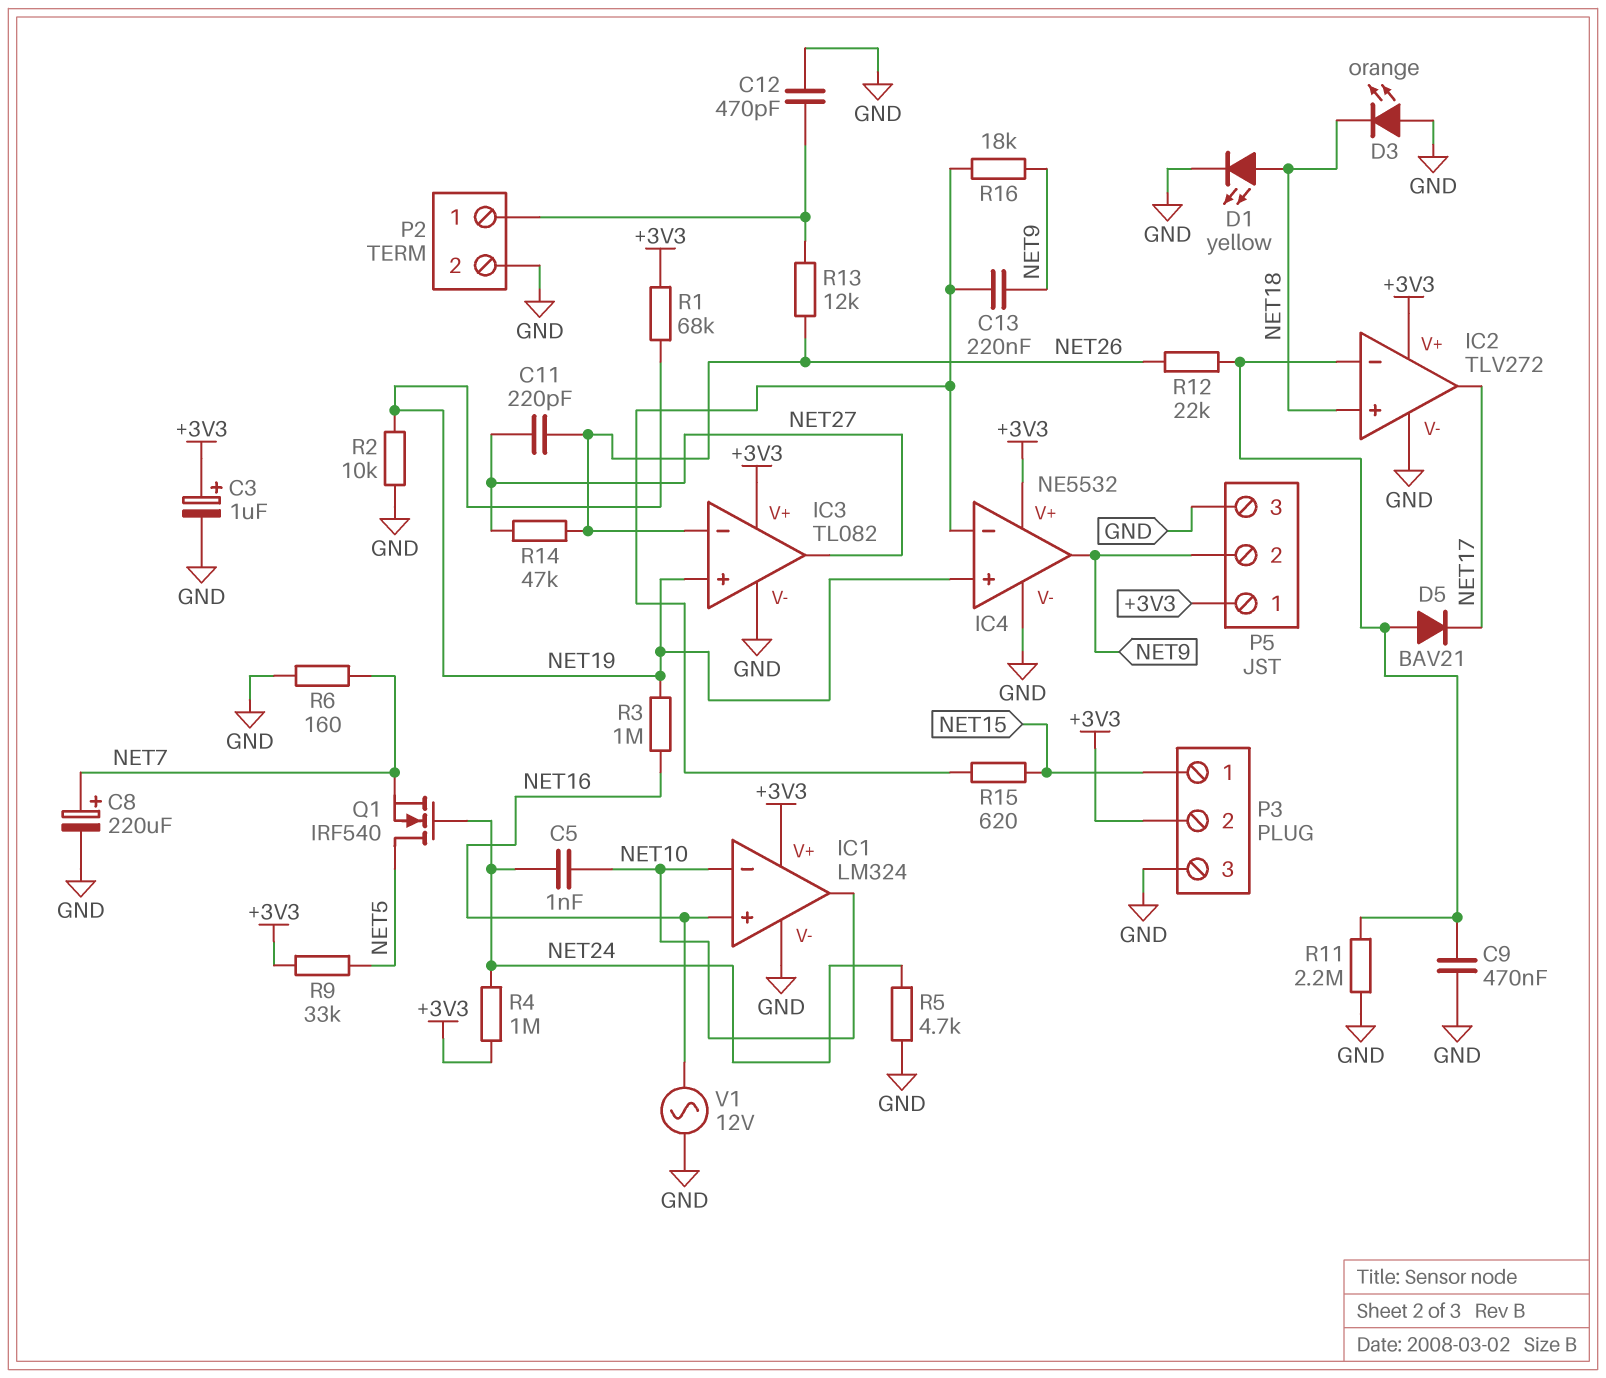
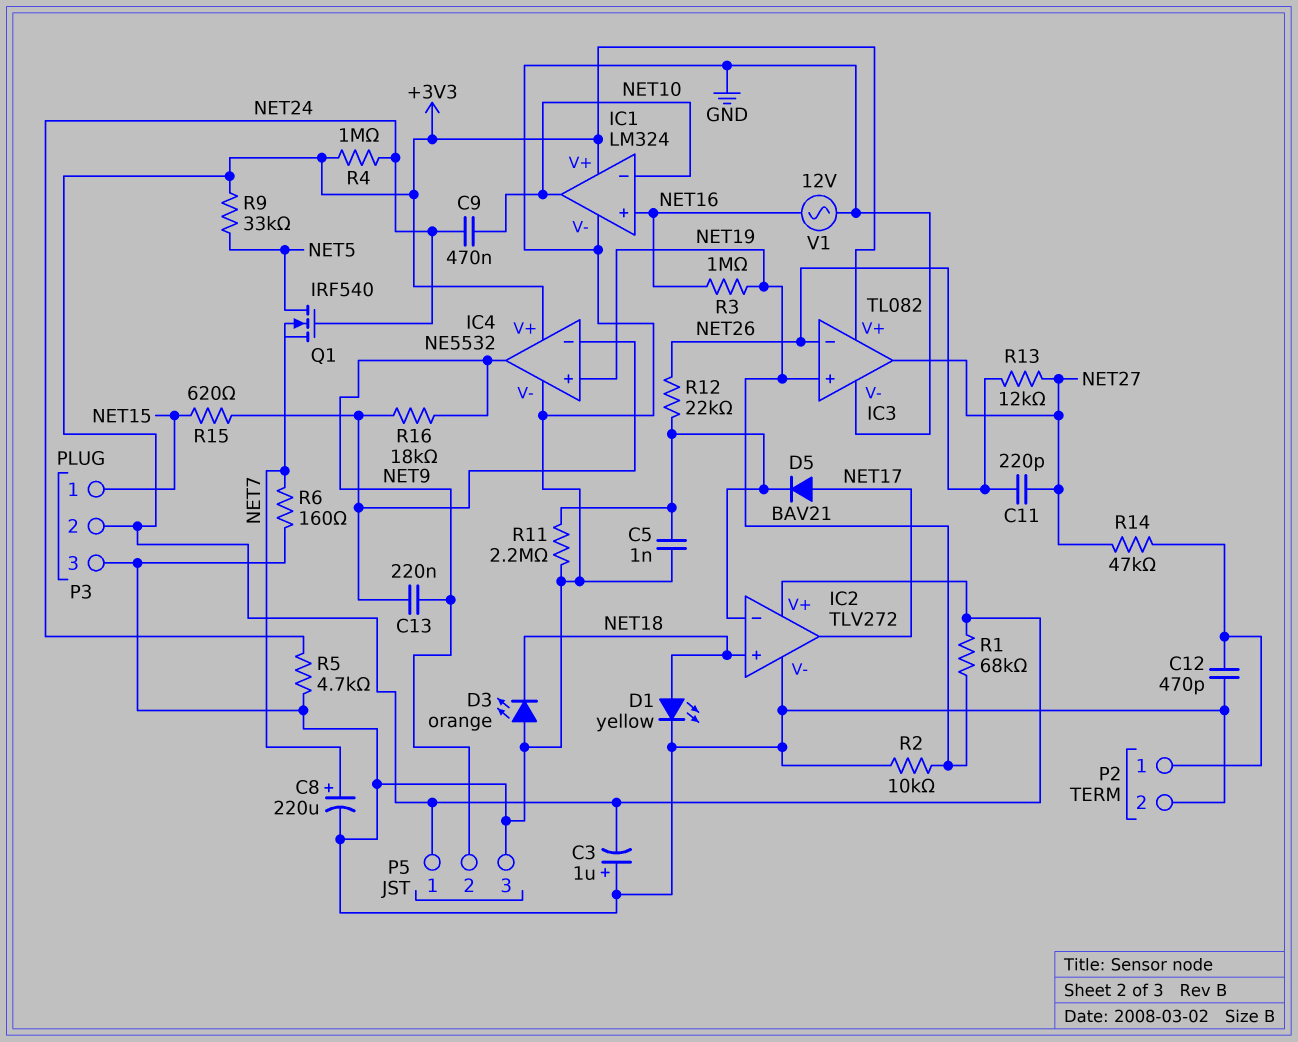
C3: 1uF (plus +3V3, minus GND) -> 1uF (plus GND, minus +3V3)
C5: 1nF (NET10, NET24) -> 1nF (GND, IC2/in-)
C9: 470nF (GND, IC2/in-) -> 470nF (NET10, NET24)
D5: diode BAV21 (A IC2/in-, K NET17) -> diode BAV21 (A NET17, K IC2/in-)
R13: 12k (NET26, P2/1) -> 12k (NET26, NET27)
R14: 47k (NET26, NET27) -> 47k (NET27, P2/1)

